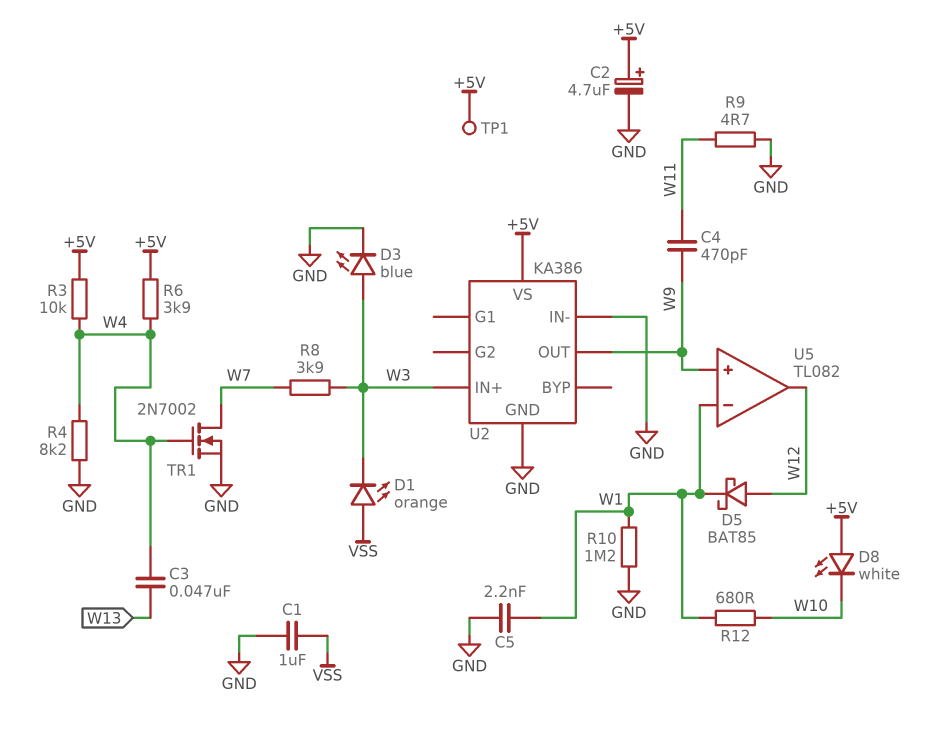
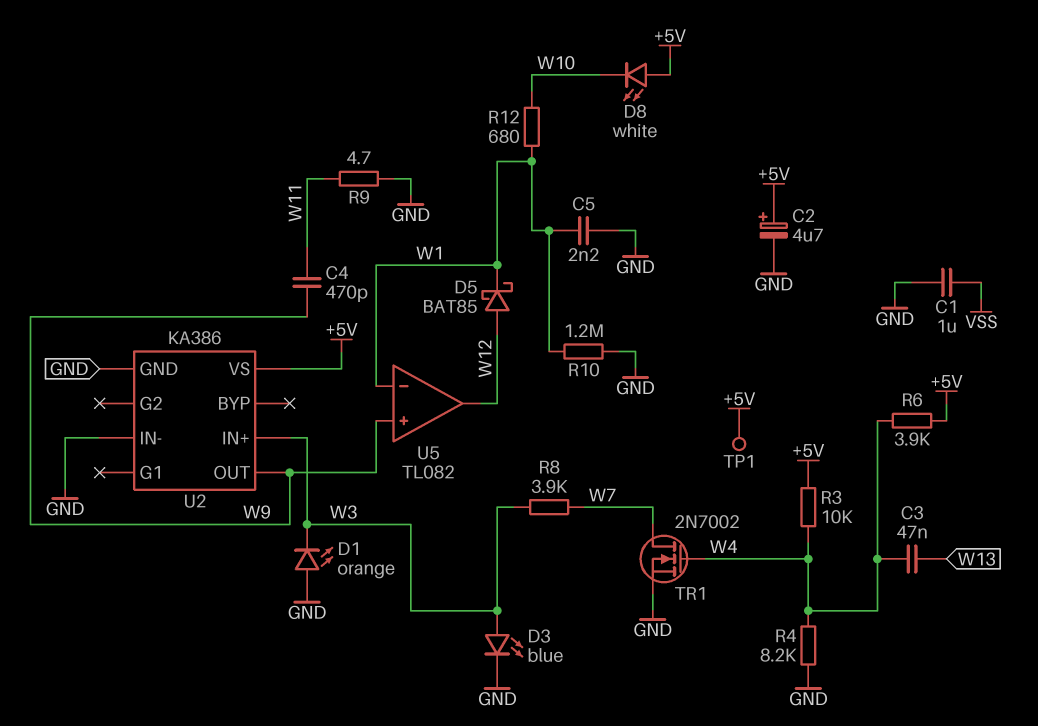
D1: LED orange (A VSS, K W3) -> LED orange (A GND, K W3)

